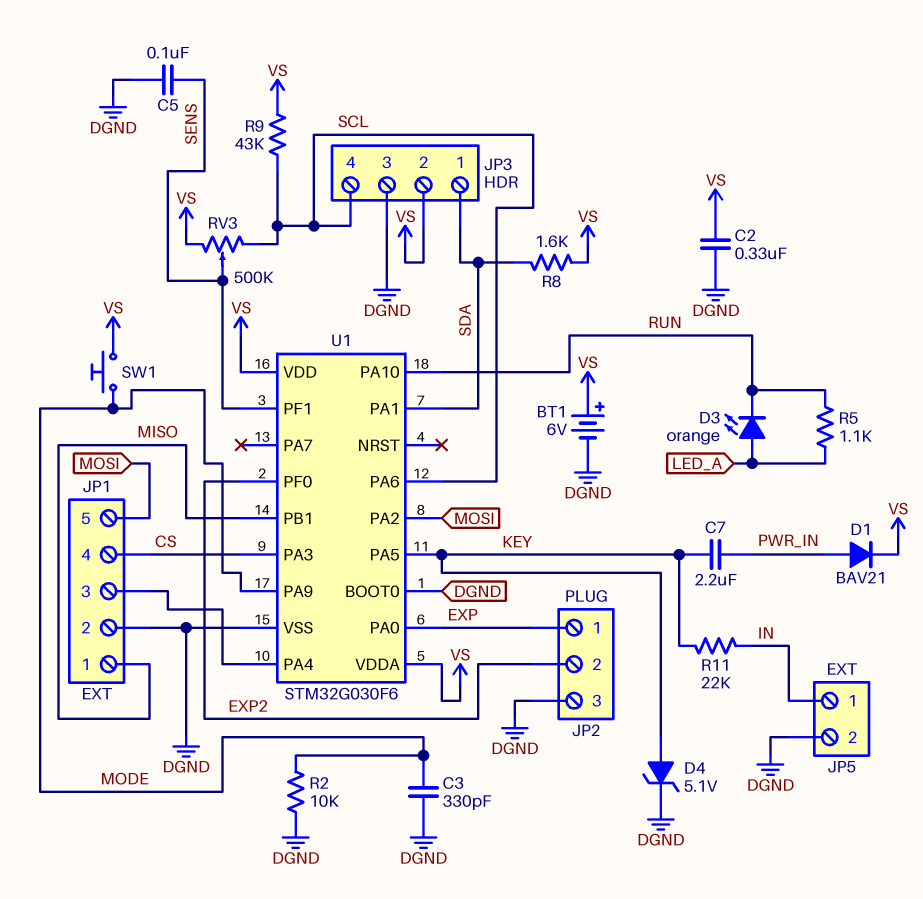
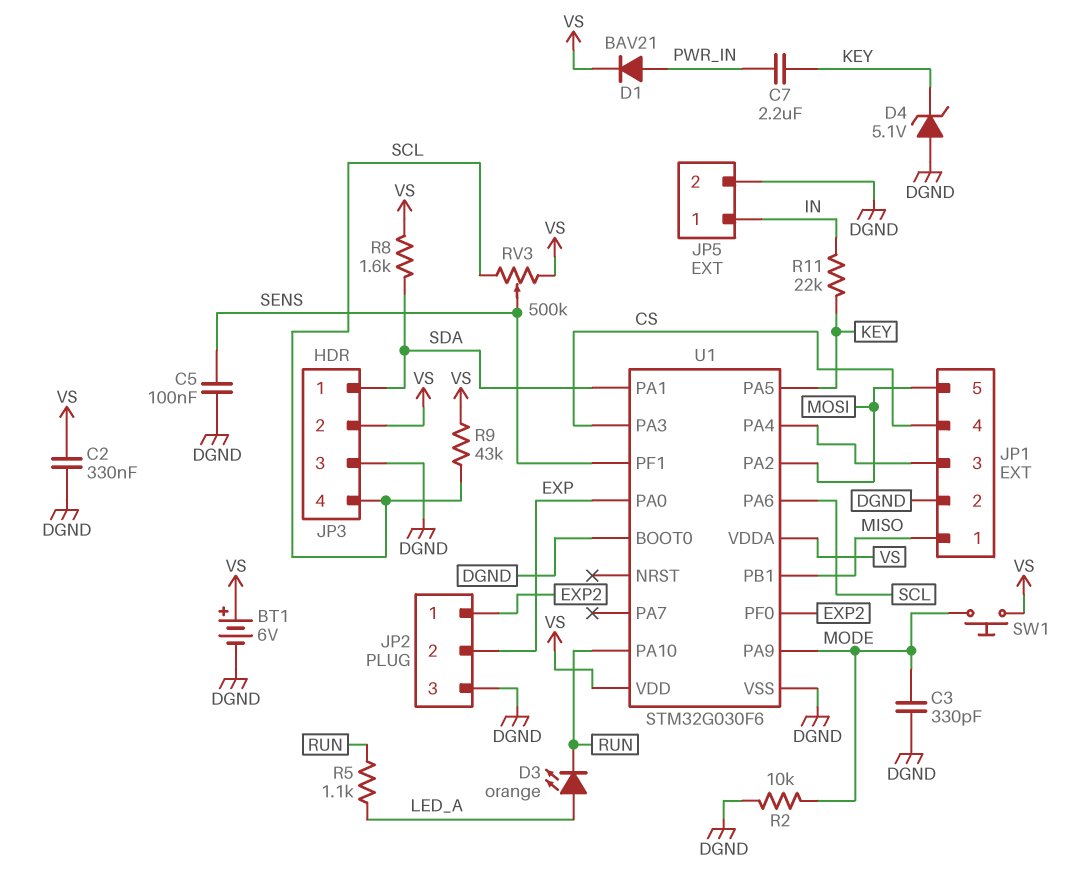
D4: zener 5.1V (A KEY, K DGND) -> zener 5.1V (A DGND, K KEY)
JP2 pin 1: EXP -> EXP2
JP2 pin 2: EXP2 -> EXP

